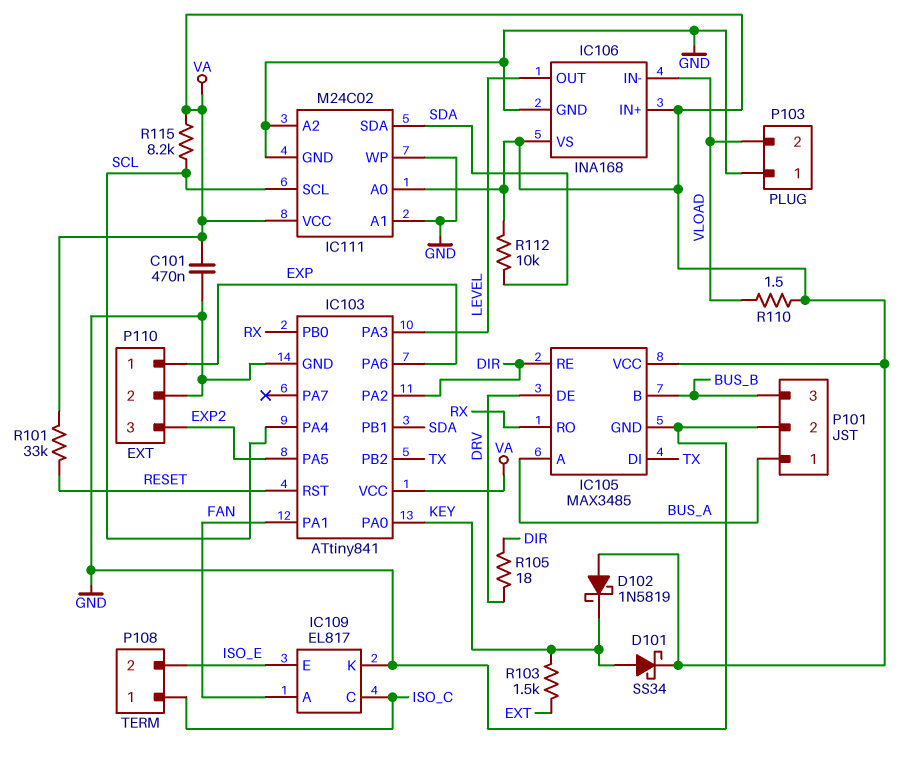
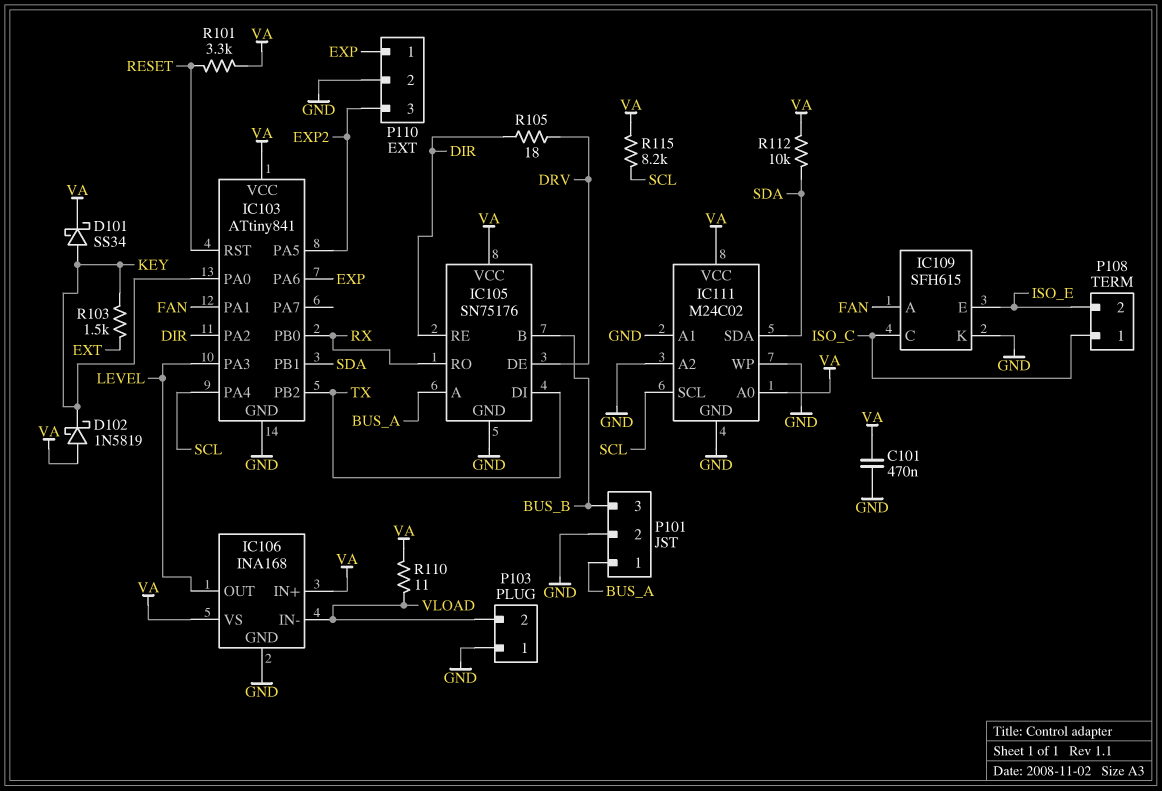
IC105: MAX3485 -> SN75176
IC109: EL817 -> SFH615
R101: 33k (RESET, VA) -> 3.3k (RESET, VA)
R110: 1.5 (VA, VLOAD) -> 11 (VA, VLOAD)

